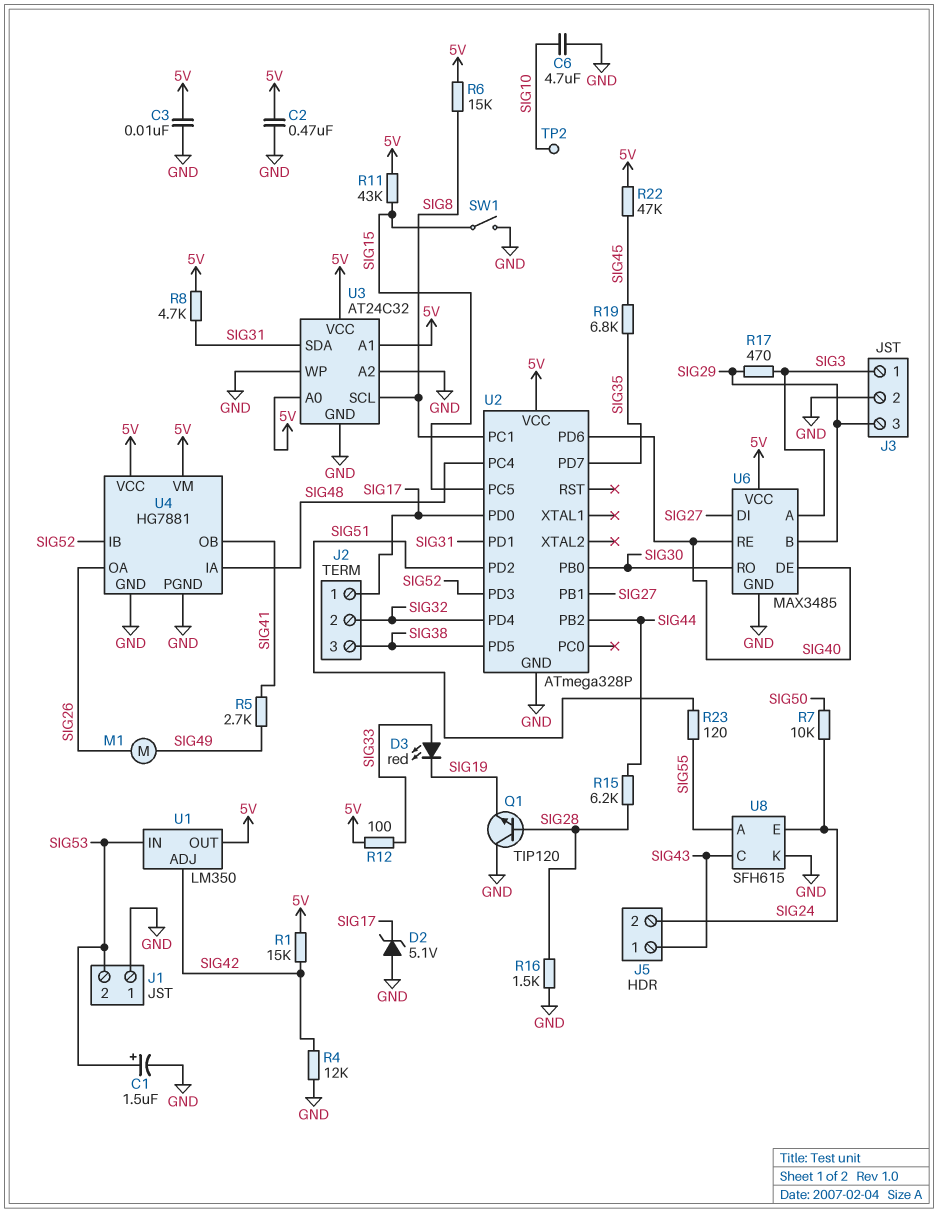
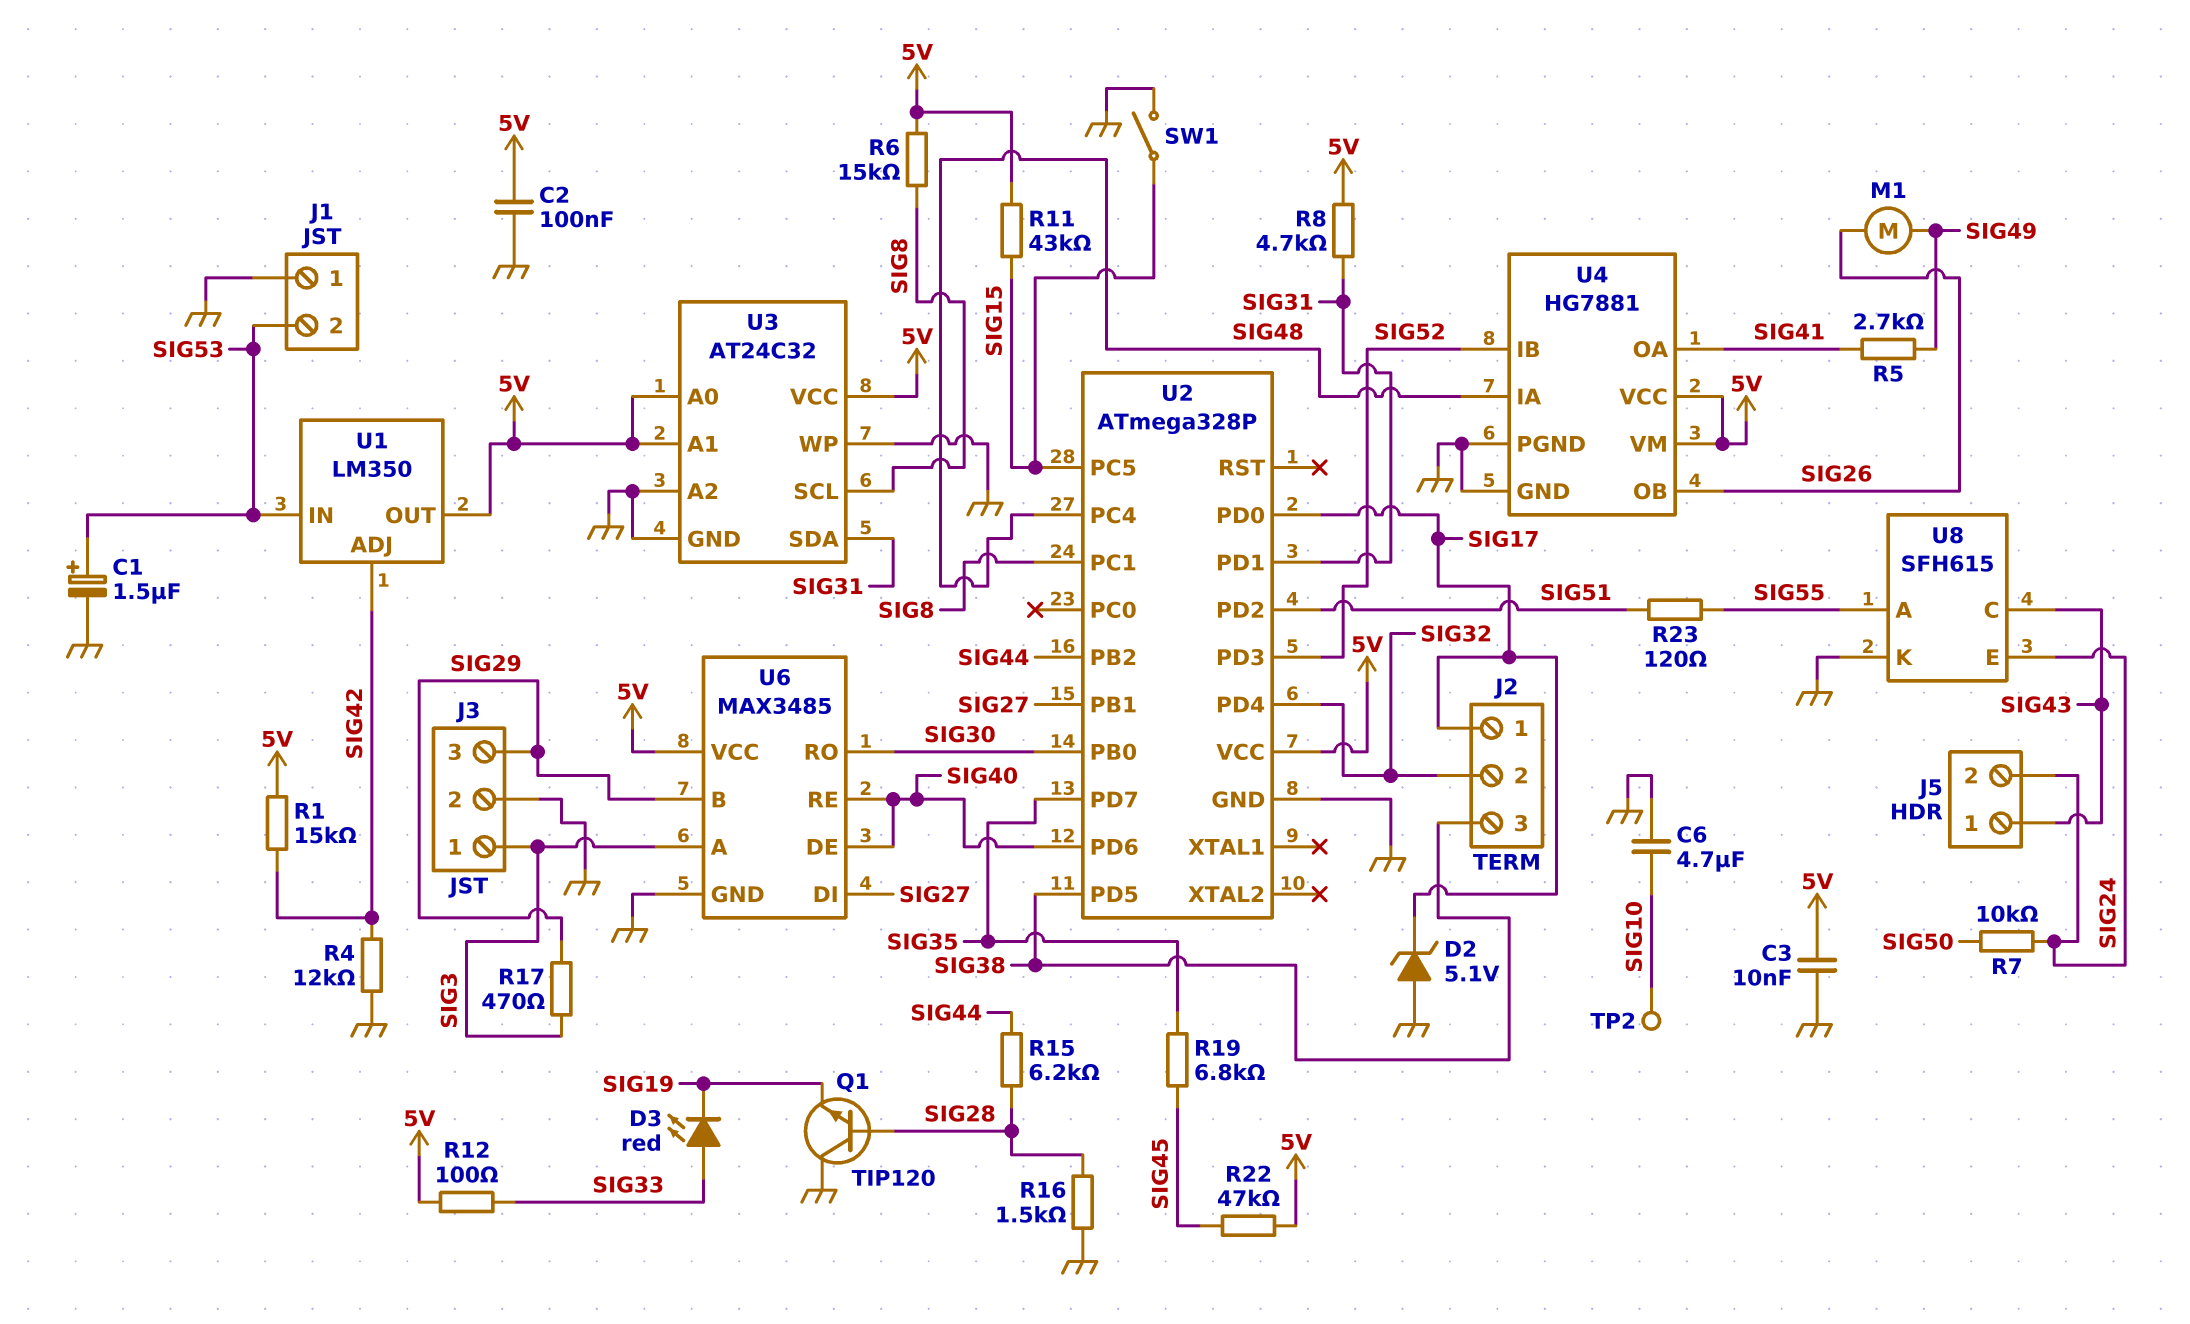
C2: 470nF (5V, GND) -> 100nF (5V, GND)
U4 pin OA: SIG26 -> SIG41
U4 pin OB: SIG41 -> SIG26

